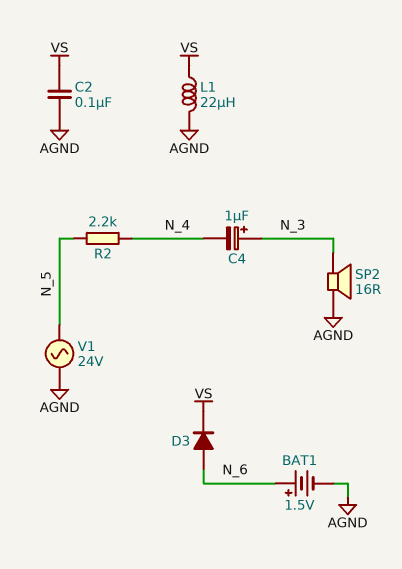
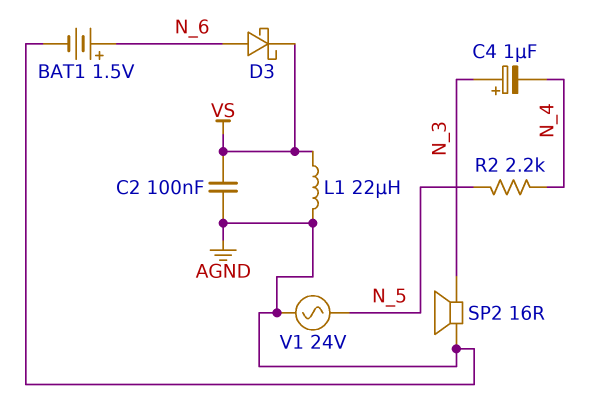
D3: diode (A N_6, K VS) -> schottky (A N_6, K VS)

